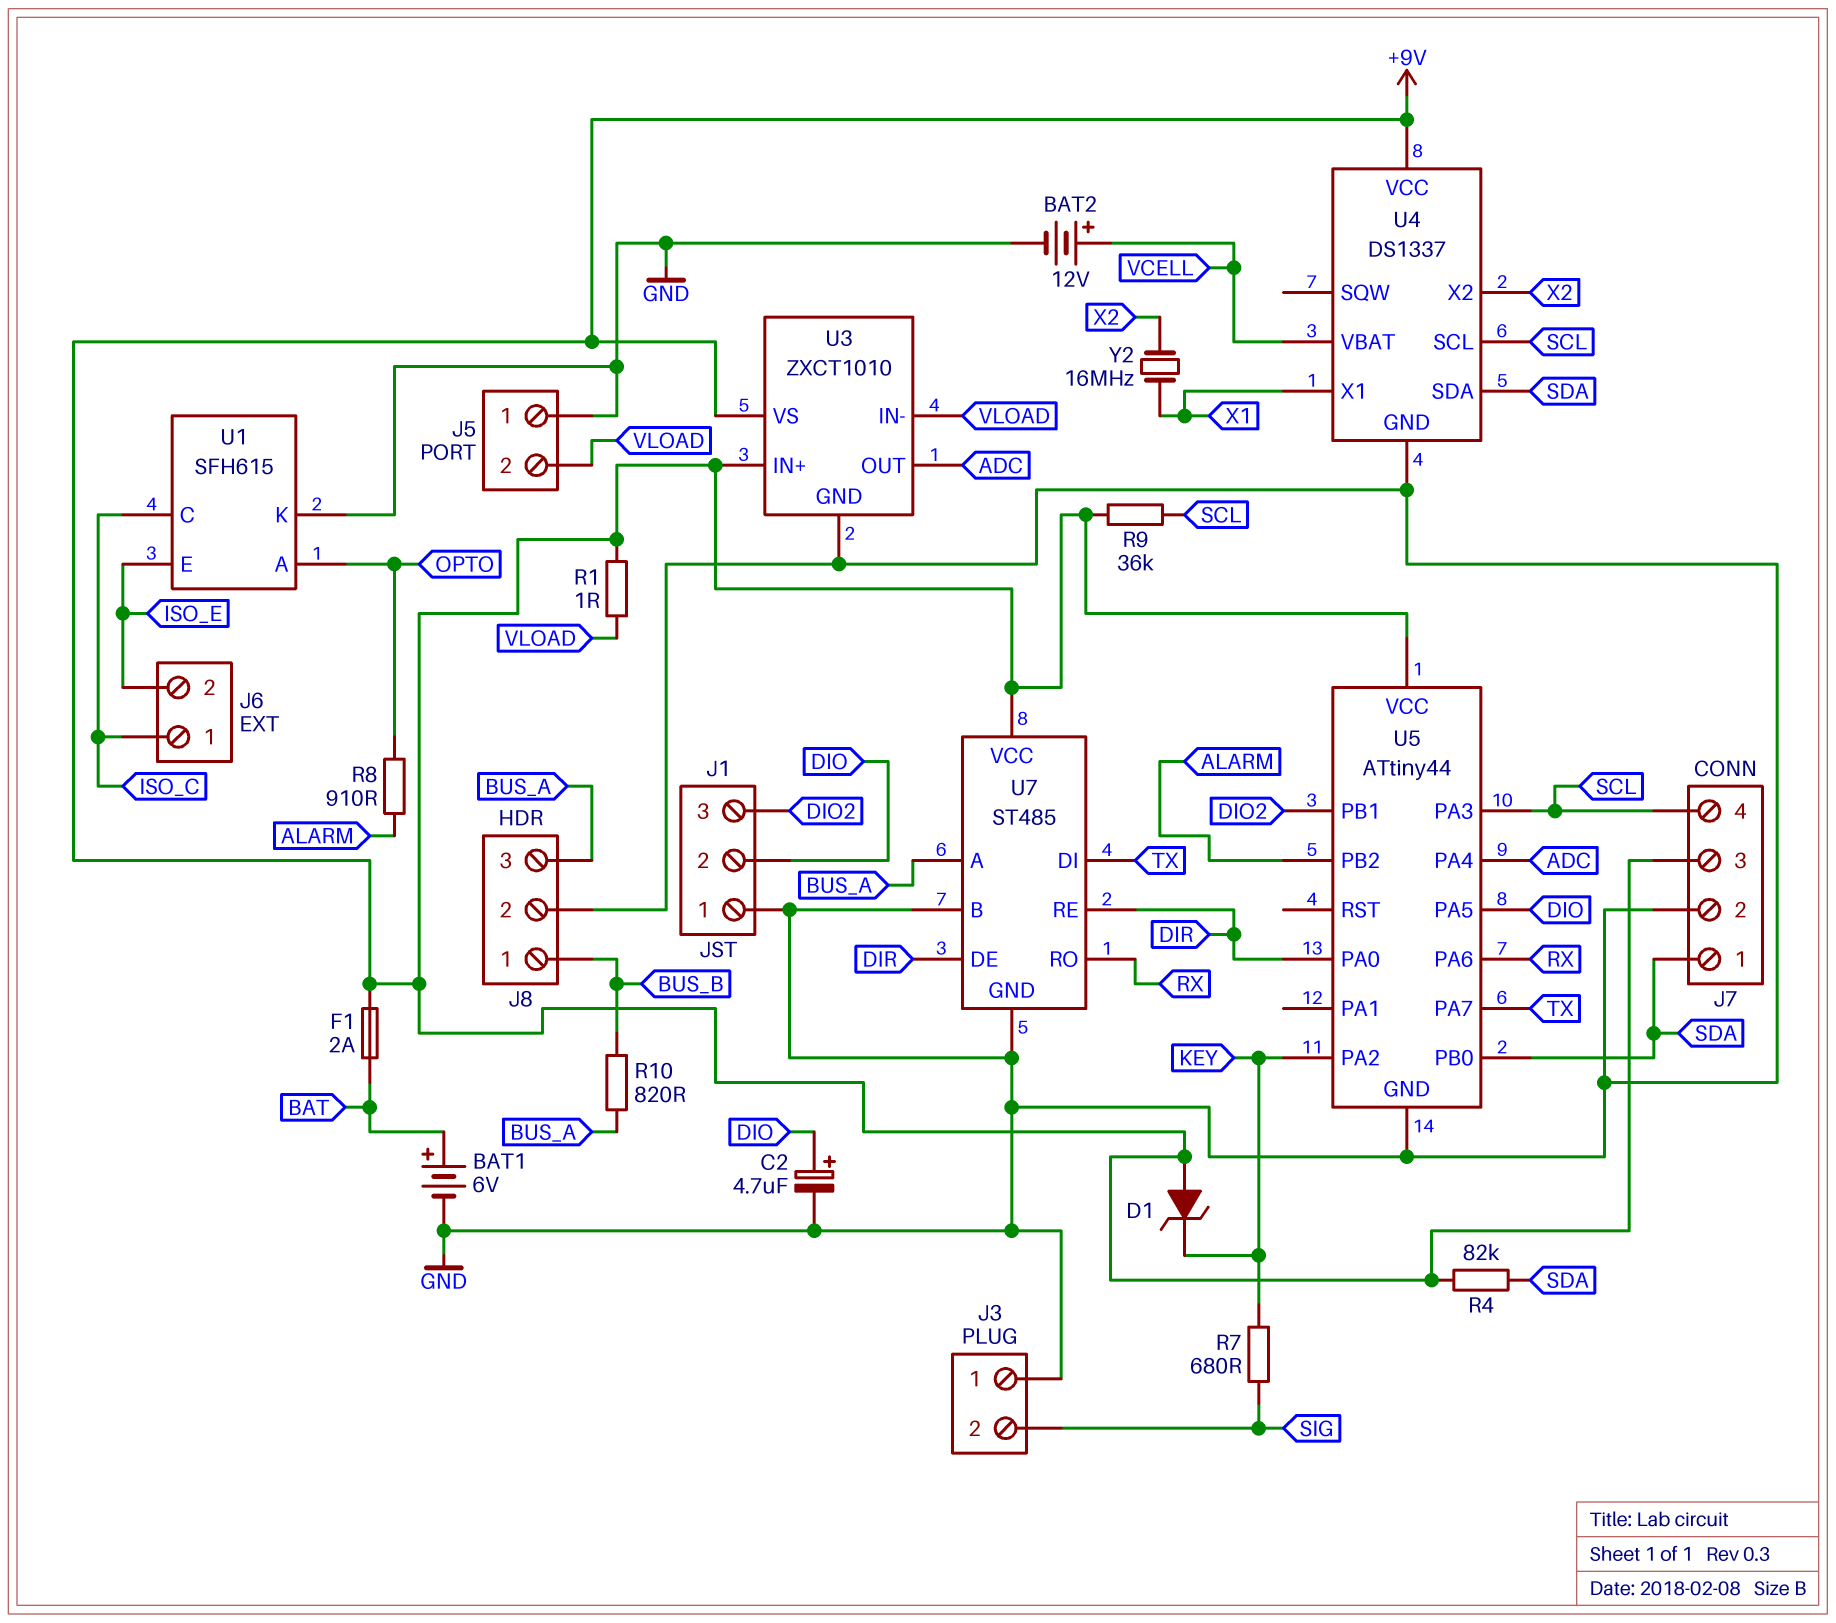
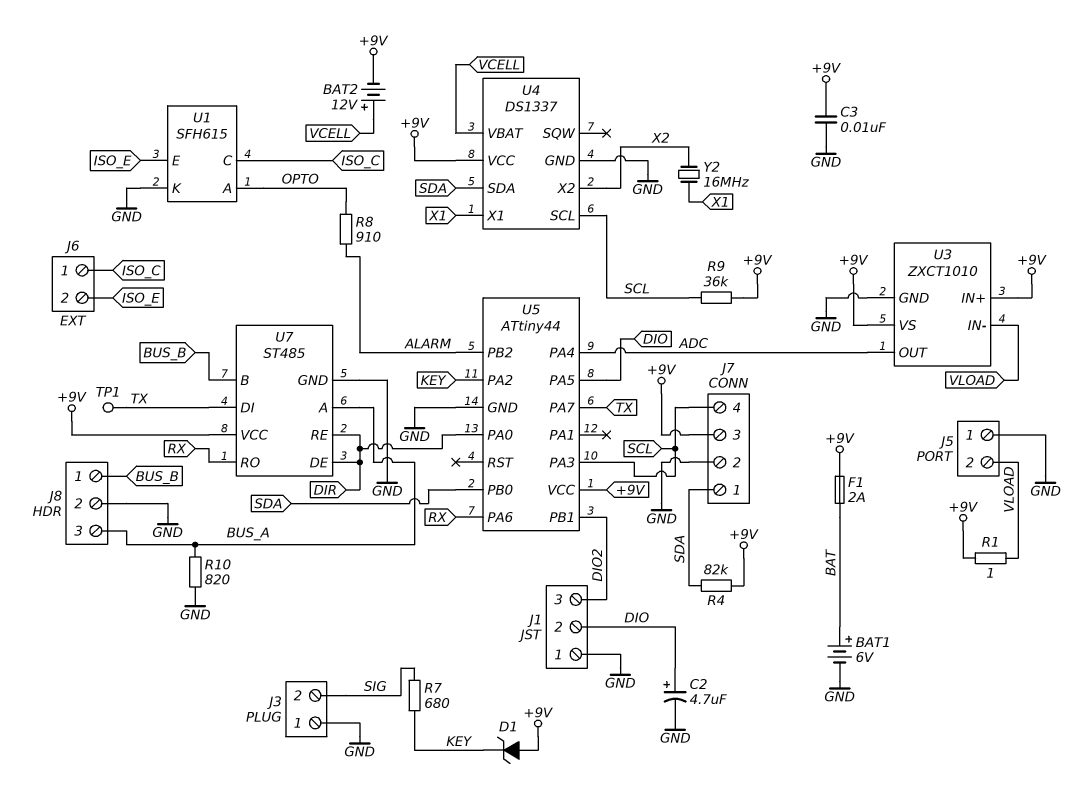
BAT2: 12V (plus VCELL, minus GND) -> 12V (plus VCELL, minus +9V)
C3: none -> 10nF (+9V, GND)
R10: 820 (BUS_A, BUS_B) -> 820 (BUS_A, GND)
TP1: none -> test point (TX)
U7 pin B: GND -> BUS_B

